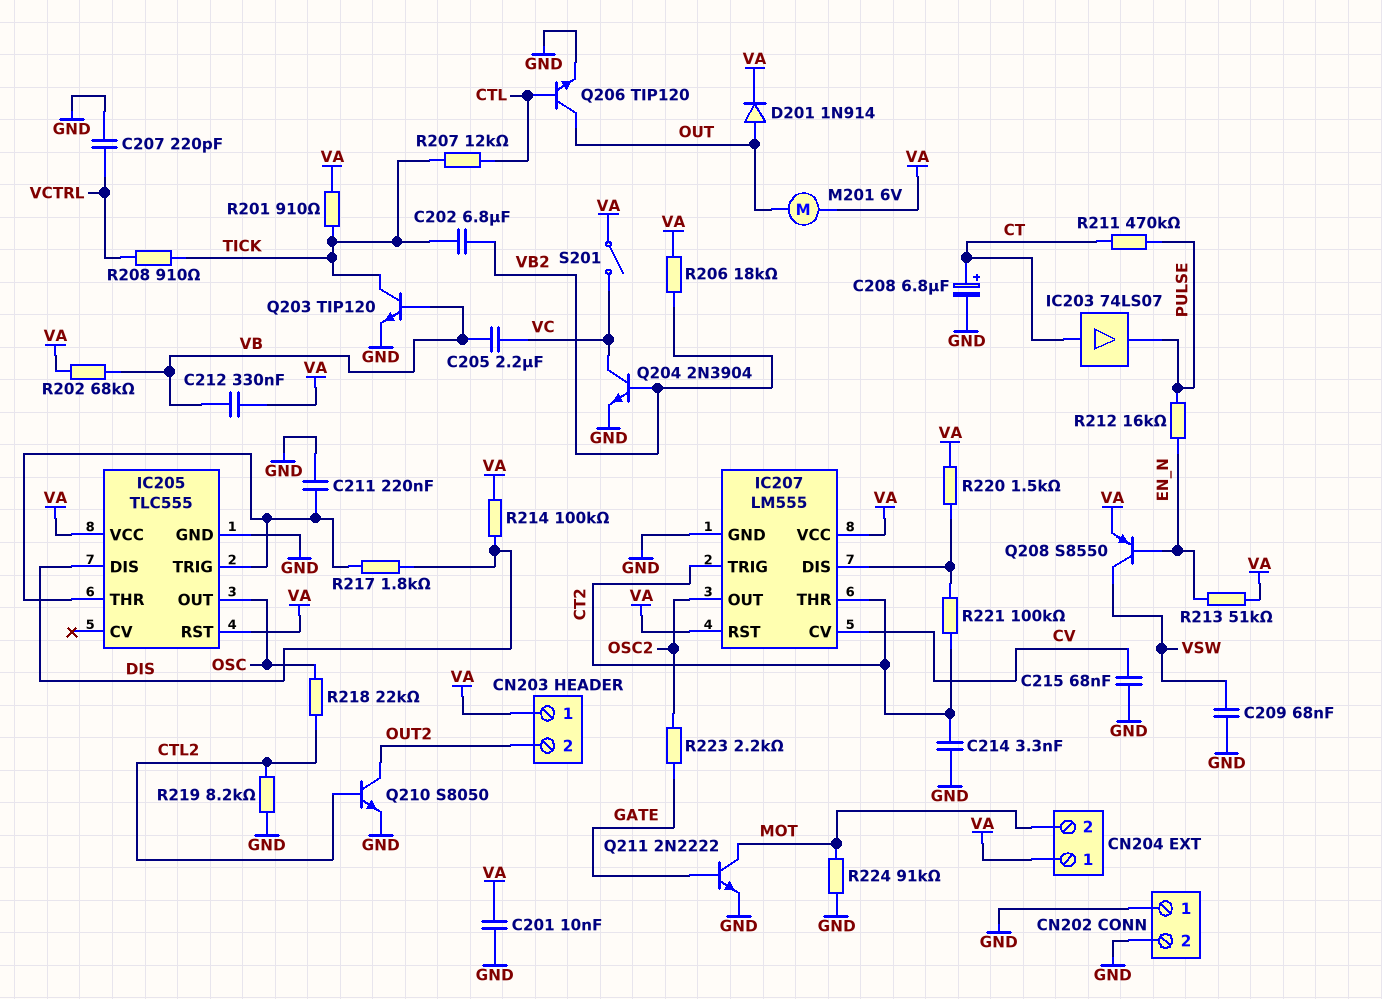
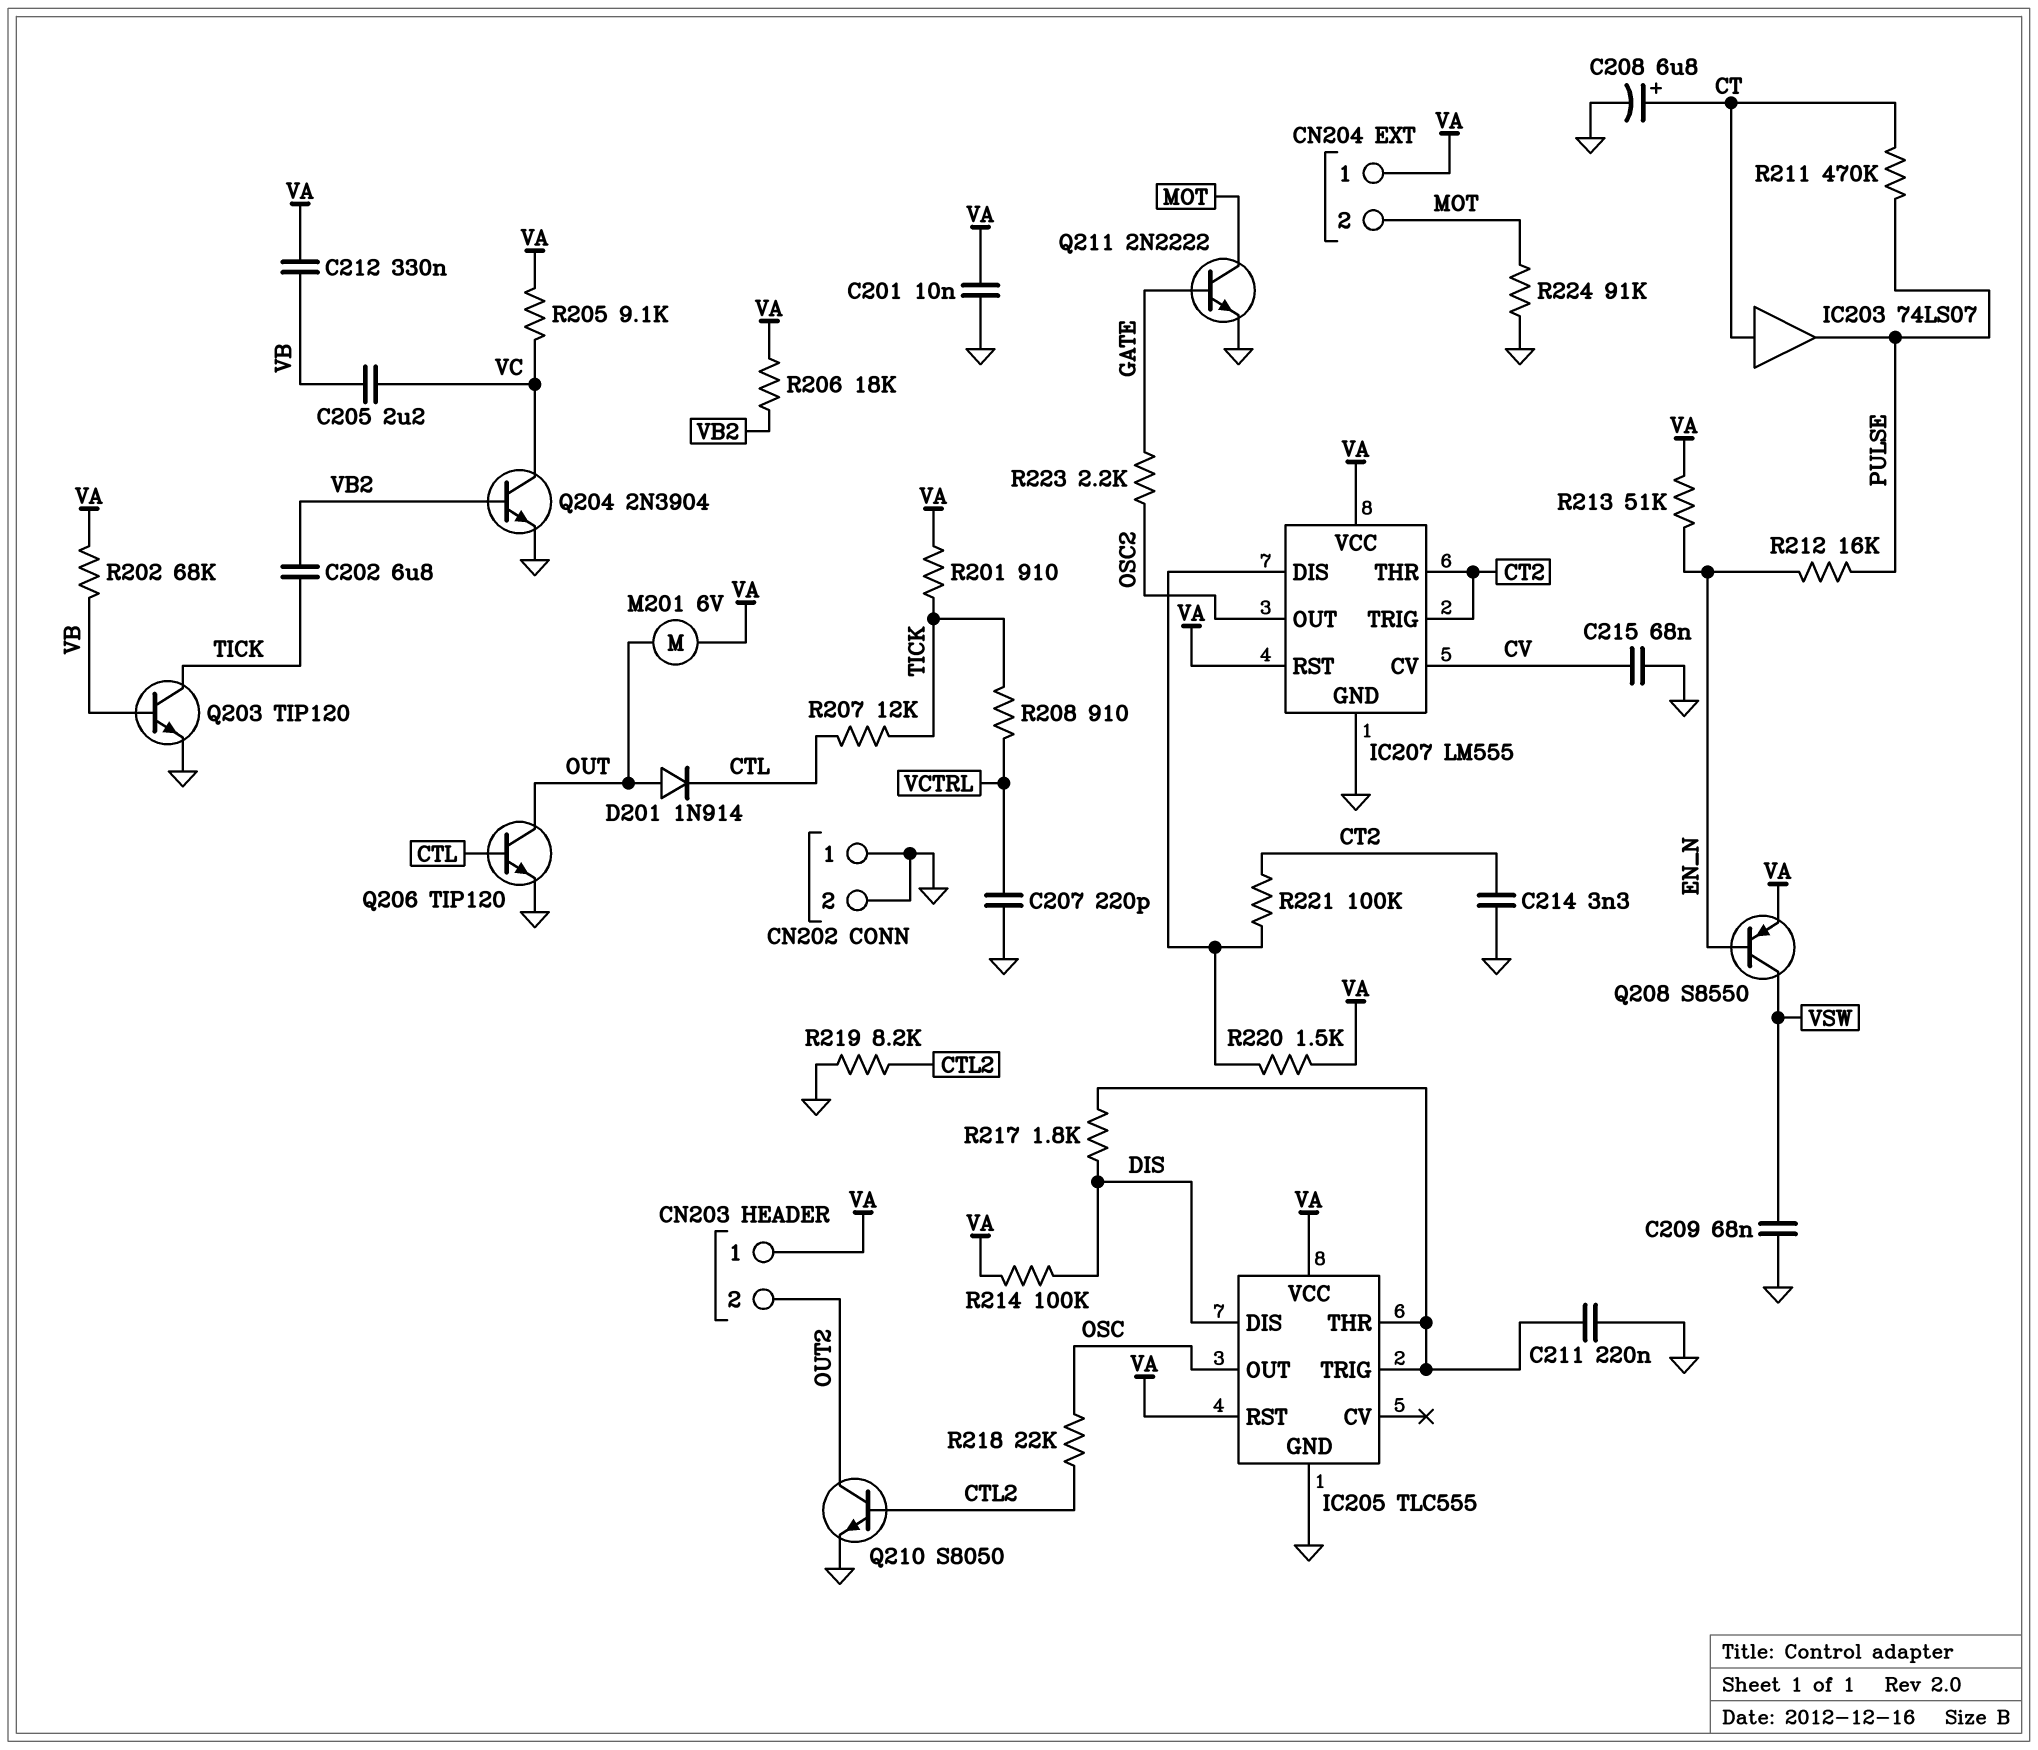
D201: diode 1N914 (A OUT, K VA) -> diode 1N914 (A OUT, K CTL)
R205: none -> 9.1k (VA, VC)
S201: switch (VA, VC) -> none

